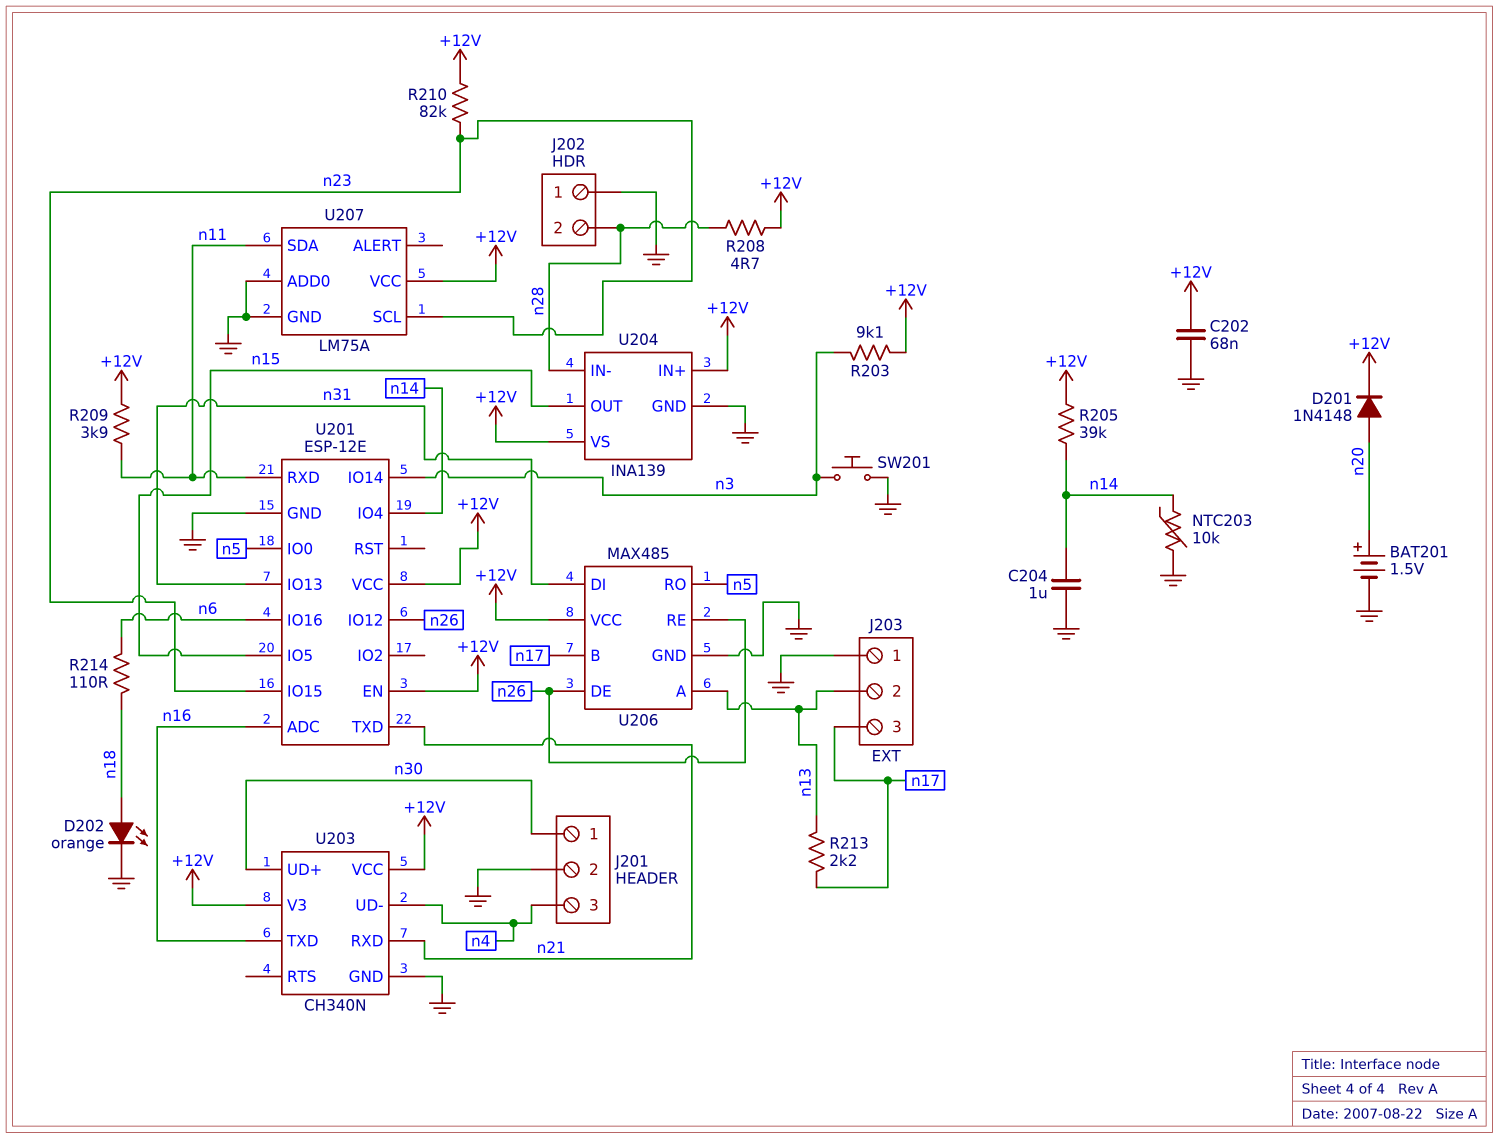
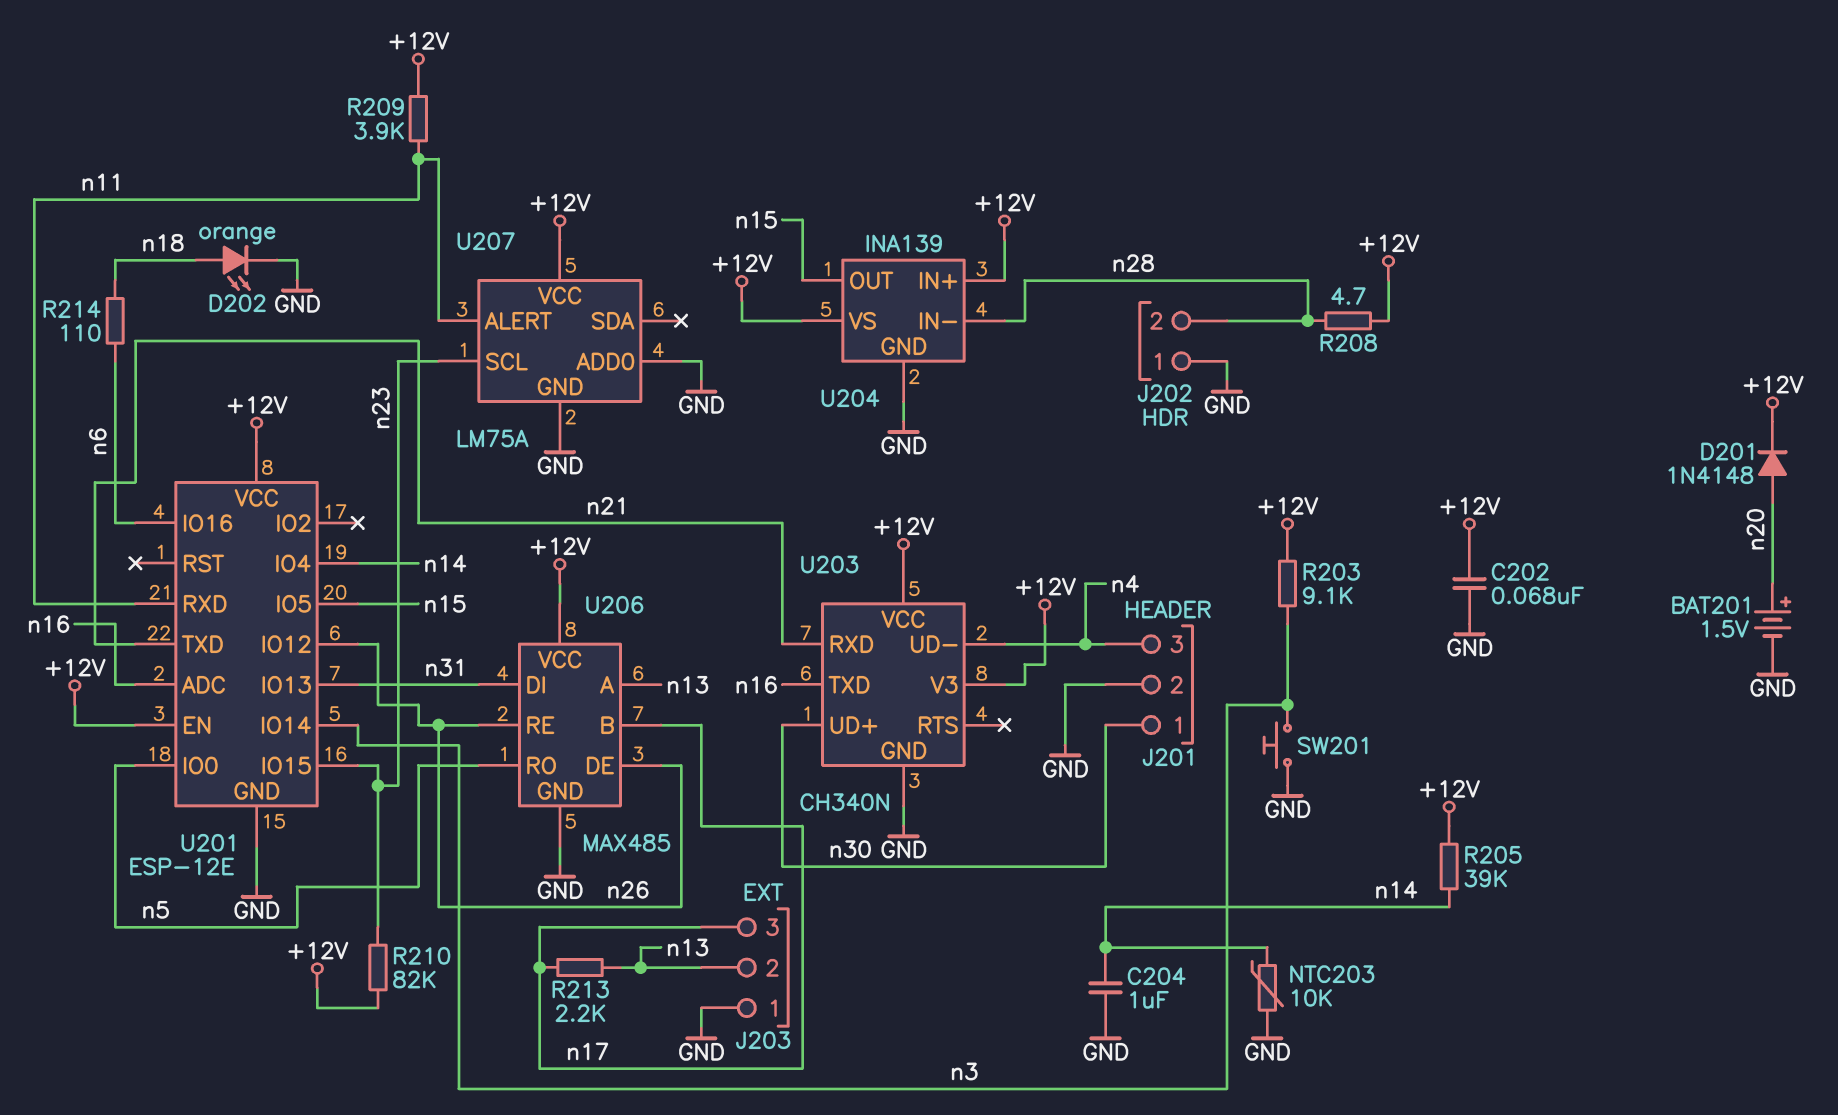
U207 pin ALERT: none -> n11
U207 pin SDA: n11 -> none

